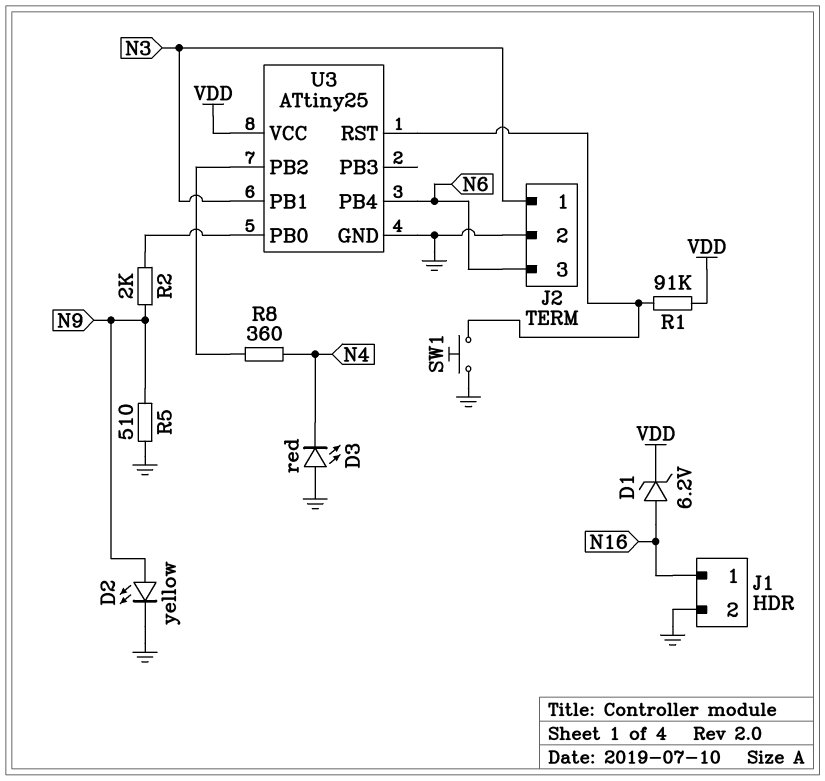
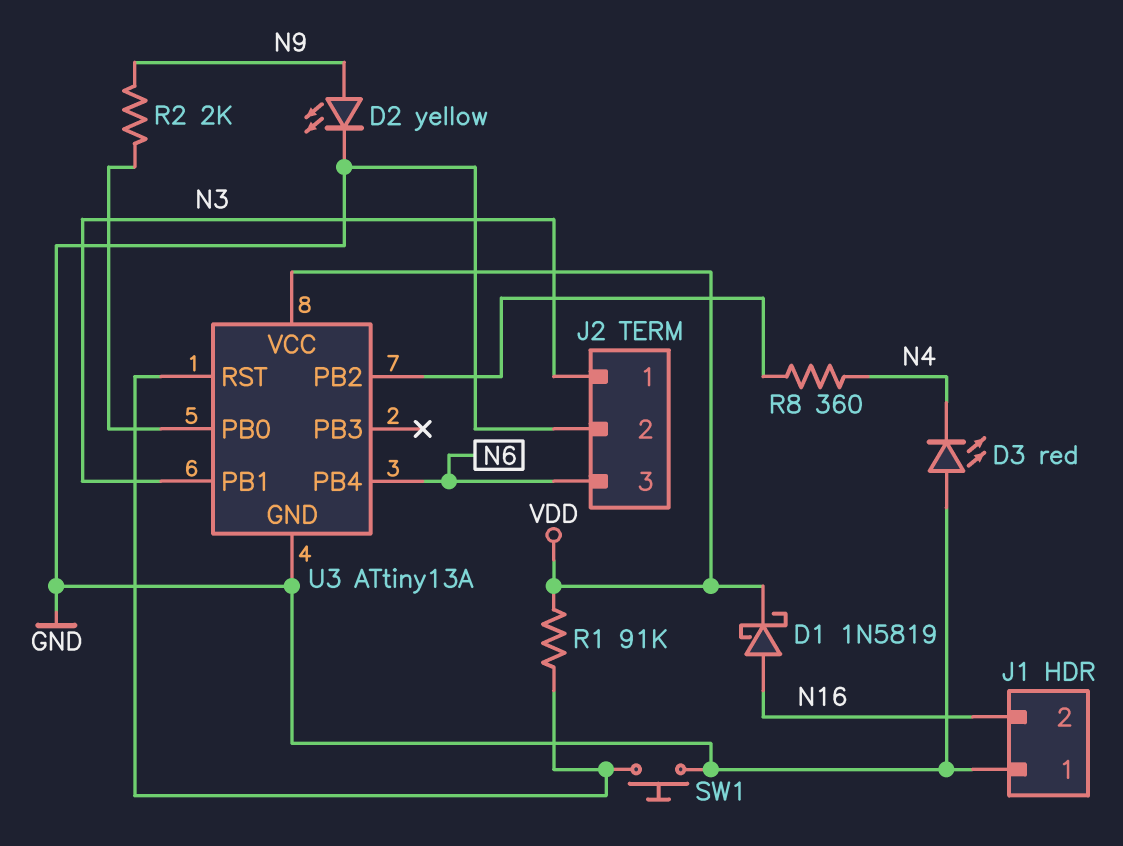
D1: zener 6.2V (A N16, K VDD) -> schottky 1N5819 (A N16, K VDD)
J1 pin 1: N16 -> GND
J1 pin 2: GND -> N16
R5: 510 (GND, N9) -> none
U3: ATtiny25 -> ATtiny13A

